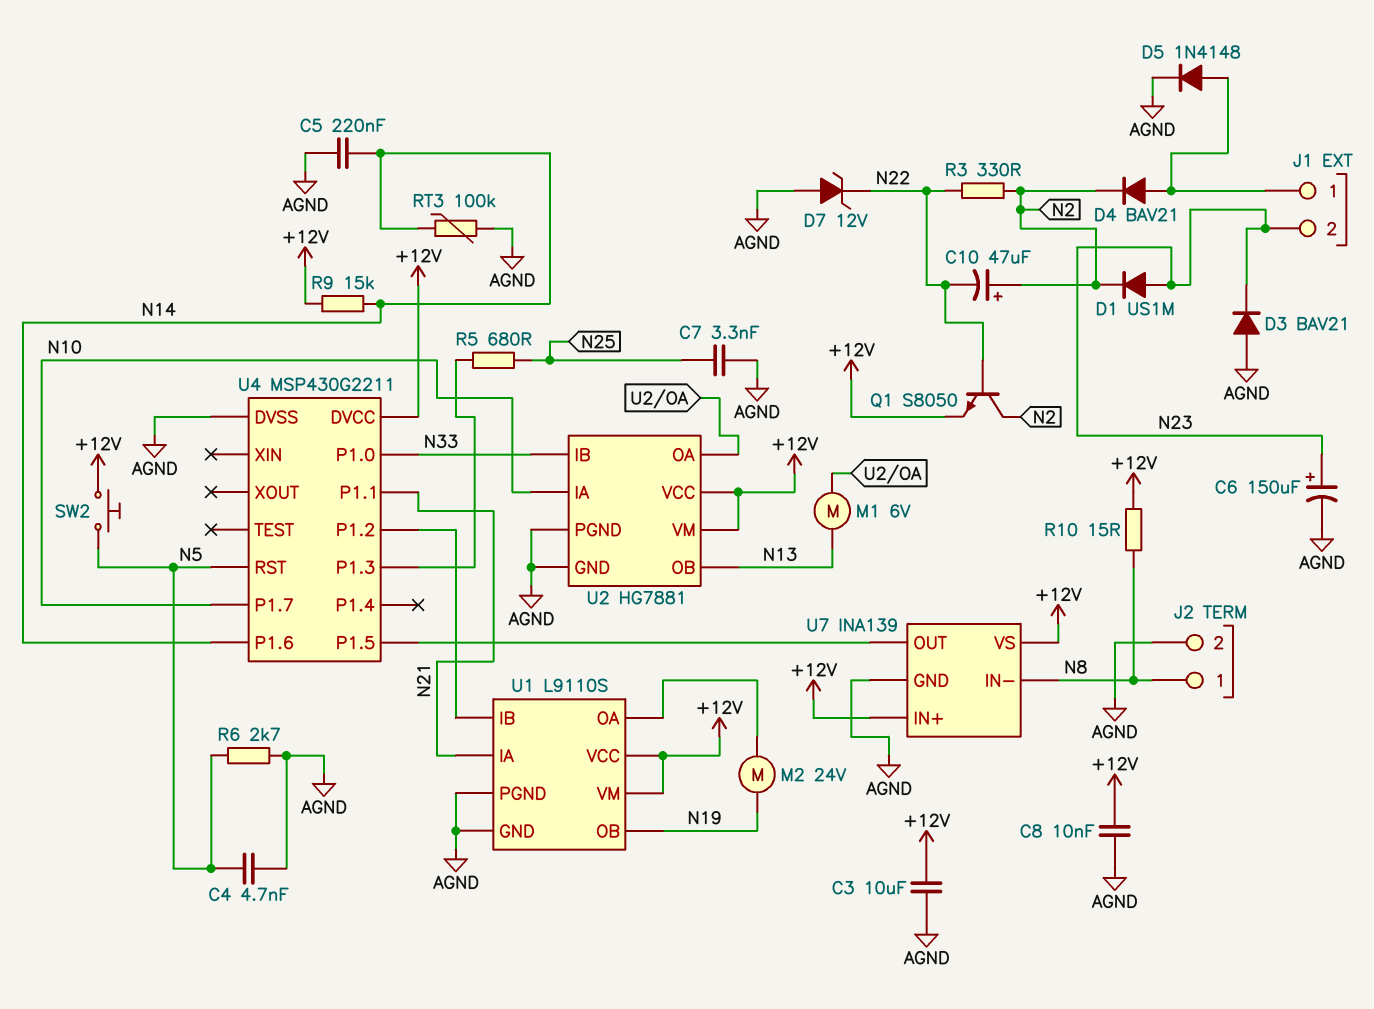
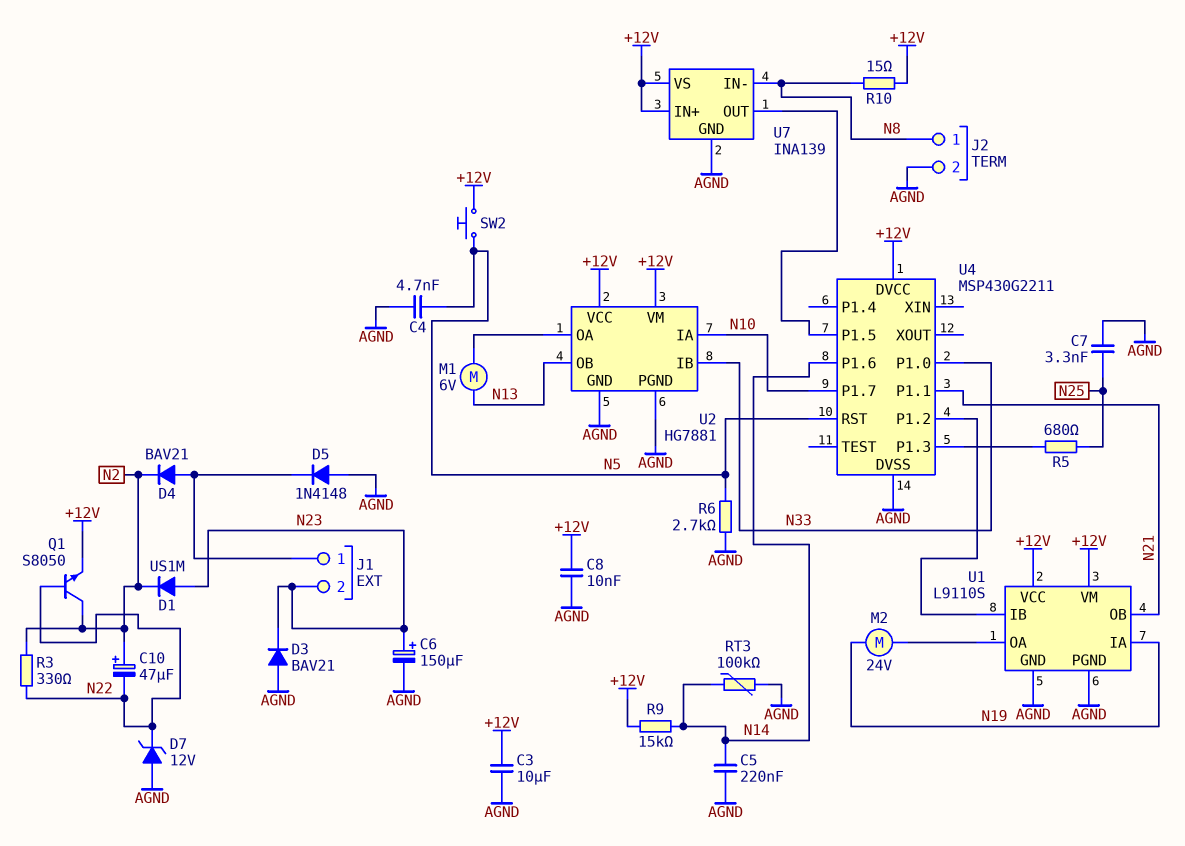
D5: diode 1N4148 (A J1/1, K AGND) -> diode 1N4148 (A AGND, K J1/1)
U1 pin IA: N21 -> N19
U1 pin OB: N19 -> N21

